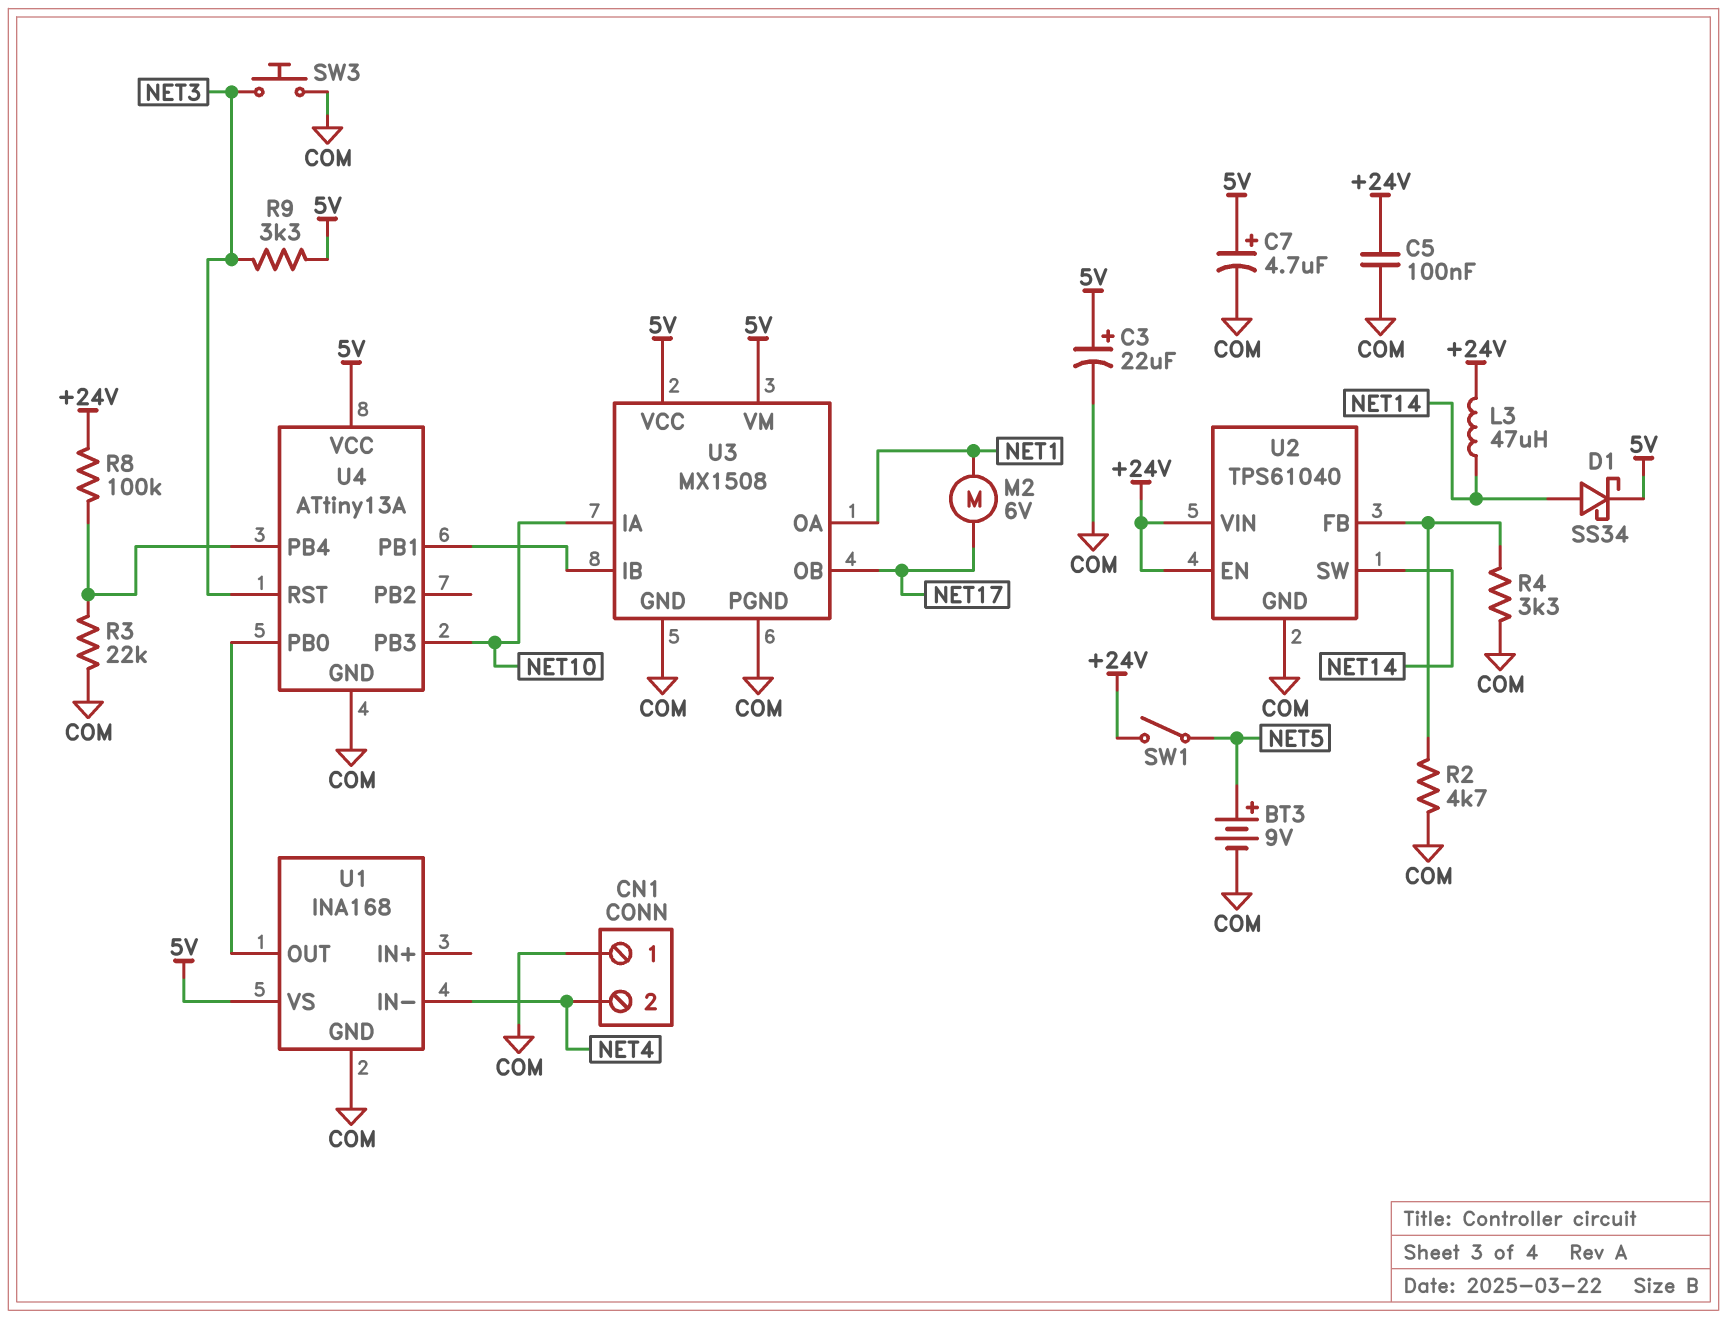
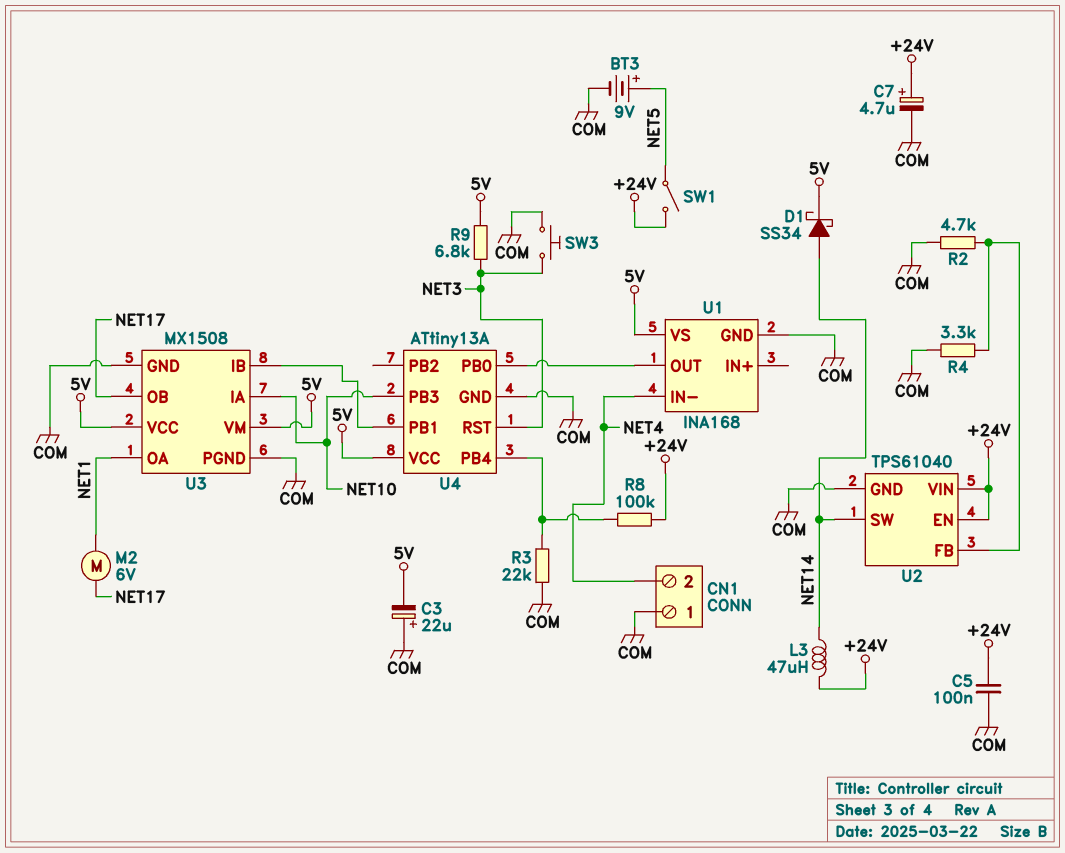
C3: 22uF (plus 5V, minus COM) -> 22uF (plus COM, minus 5V)
C7: 4.7uF (plus 5V, minus COM) -> 4.7uF (plus +24V, minus COM)
R9: 3.3k (5V, NET3) -> 6.8k (5V, NET3)

